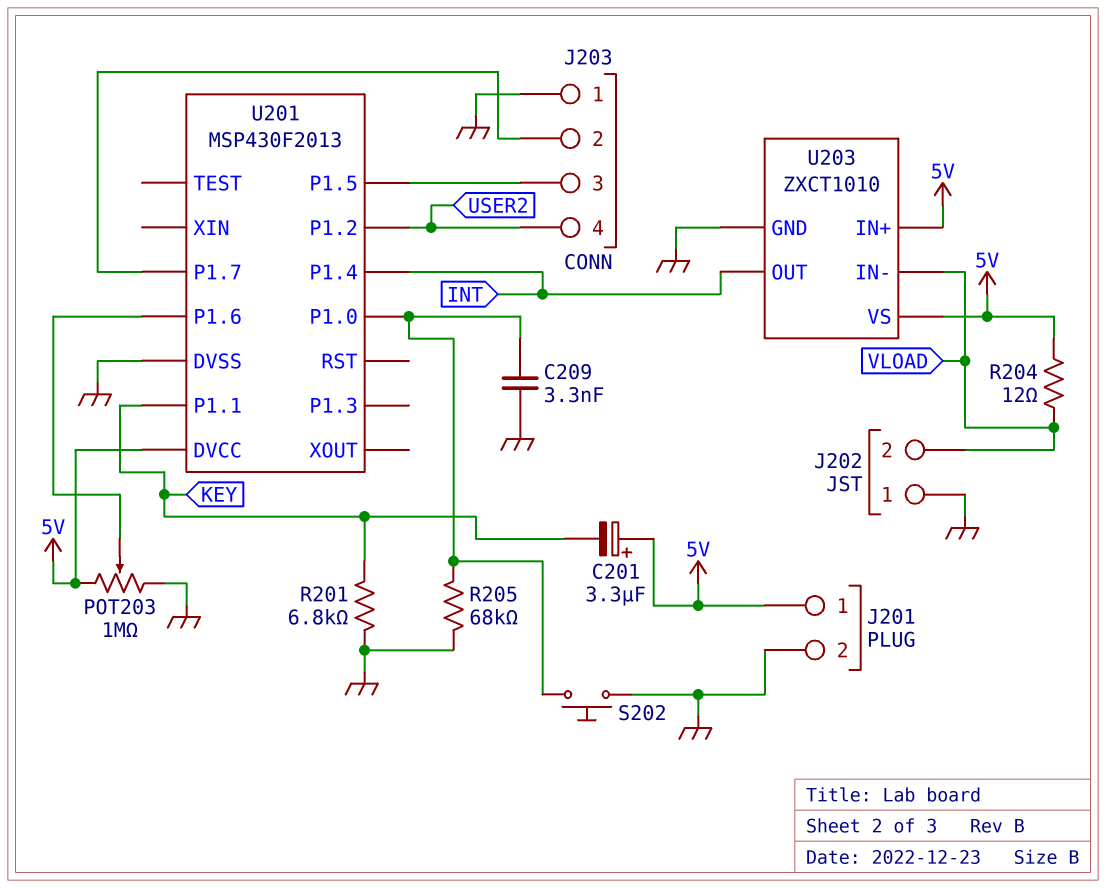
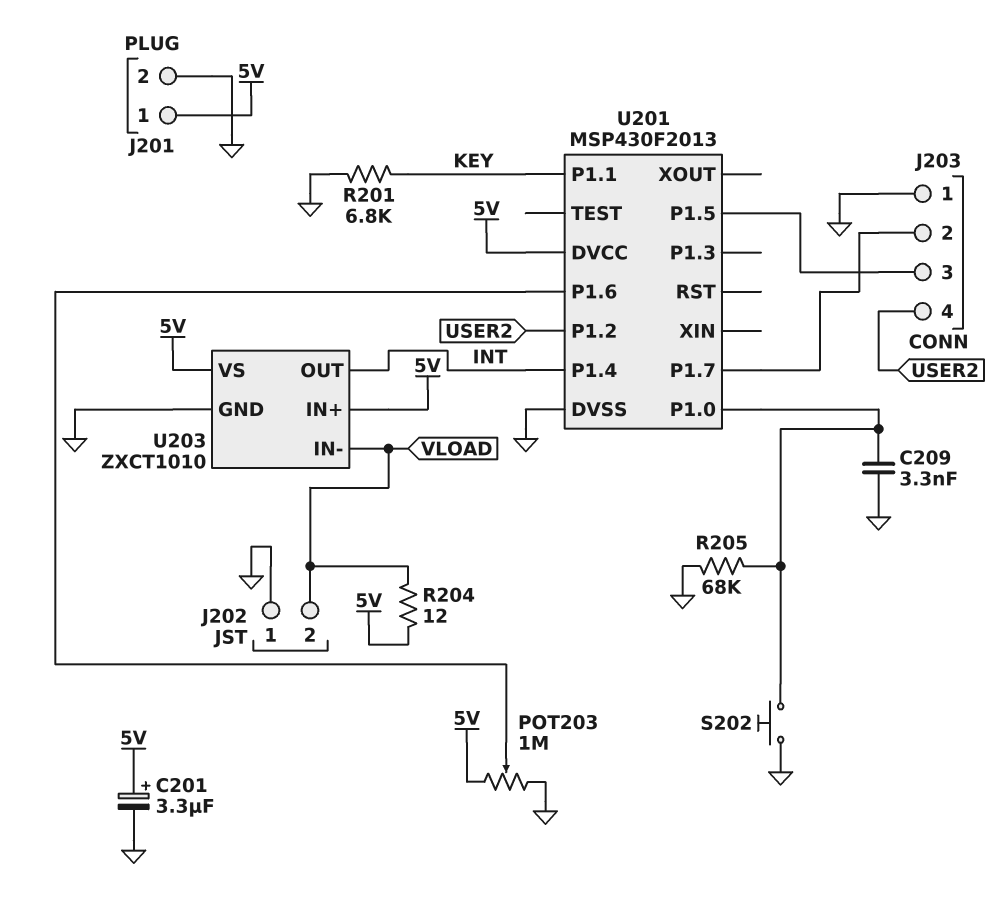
C201: 3.3uF (plus 5V, minus KEY) -> 3.3uF (plus 5V, minus GND)

